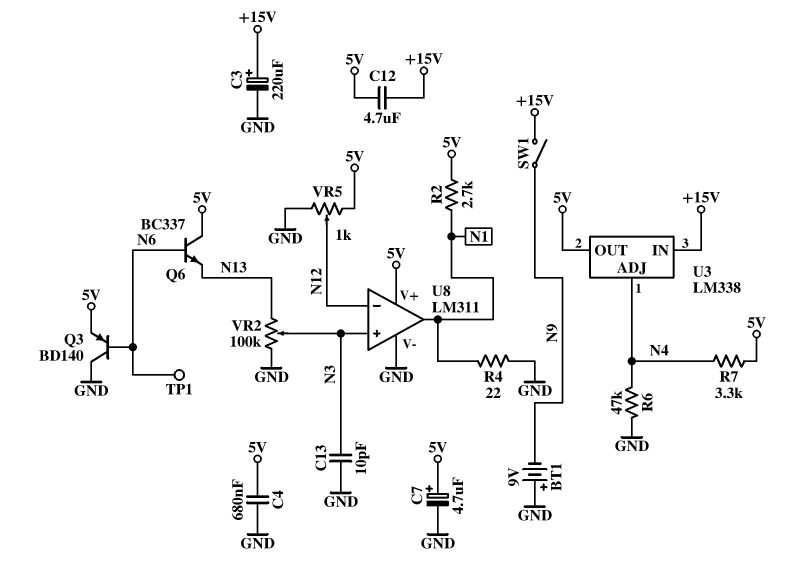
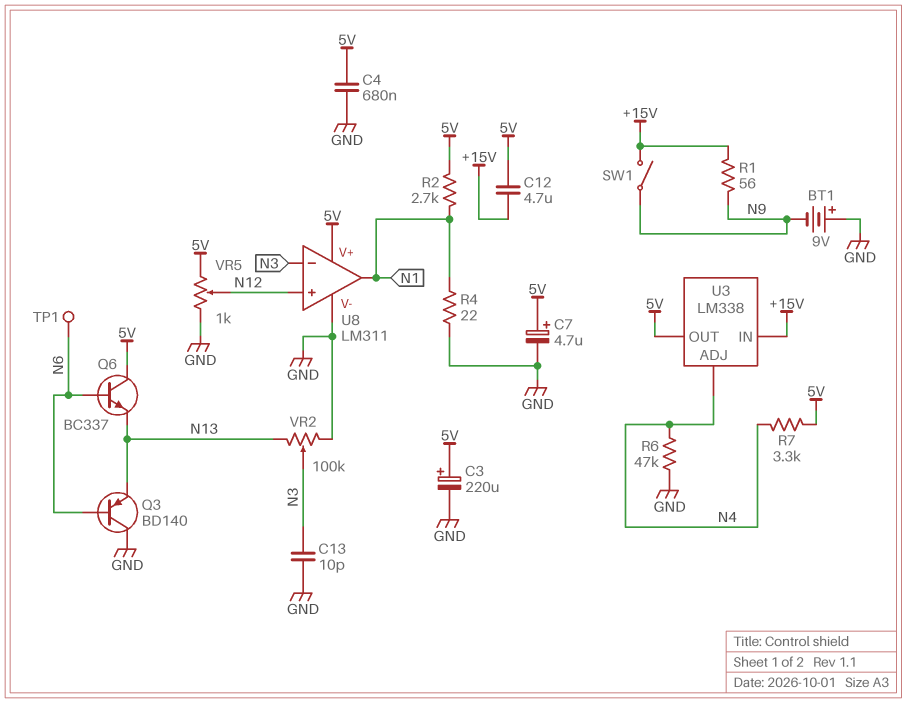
C3: 220uF (plus +15V, minus GND) -> 220uF (plus 5V, minus GND)
Q3: PNP BD140 (B N6, C GND, E 5V) -> PNP BD140 (B N6, C GND, E N13)
R1: none -> 56 (+15V, N9)
U8 pin in+: N3 -> N12
U8 pin in-: N12 -> N3

